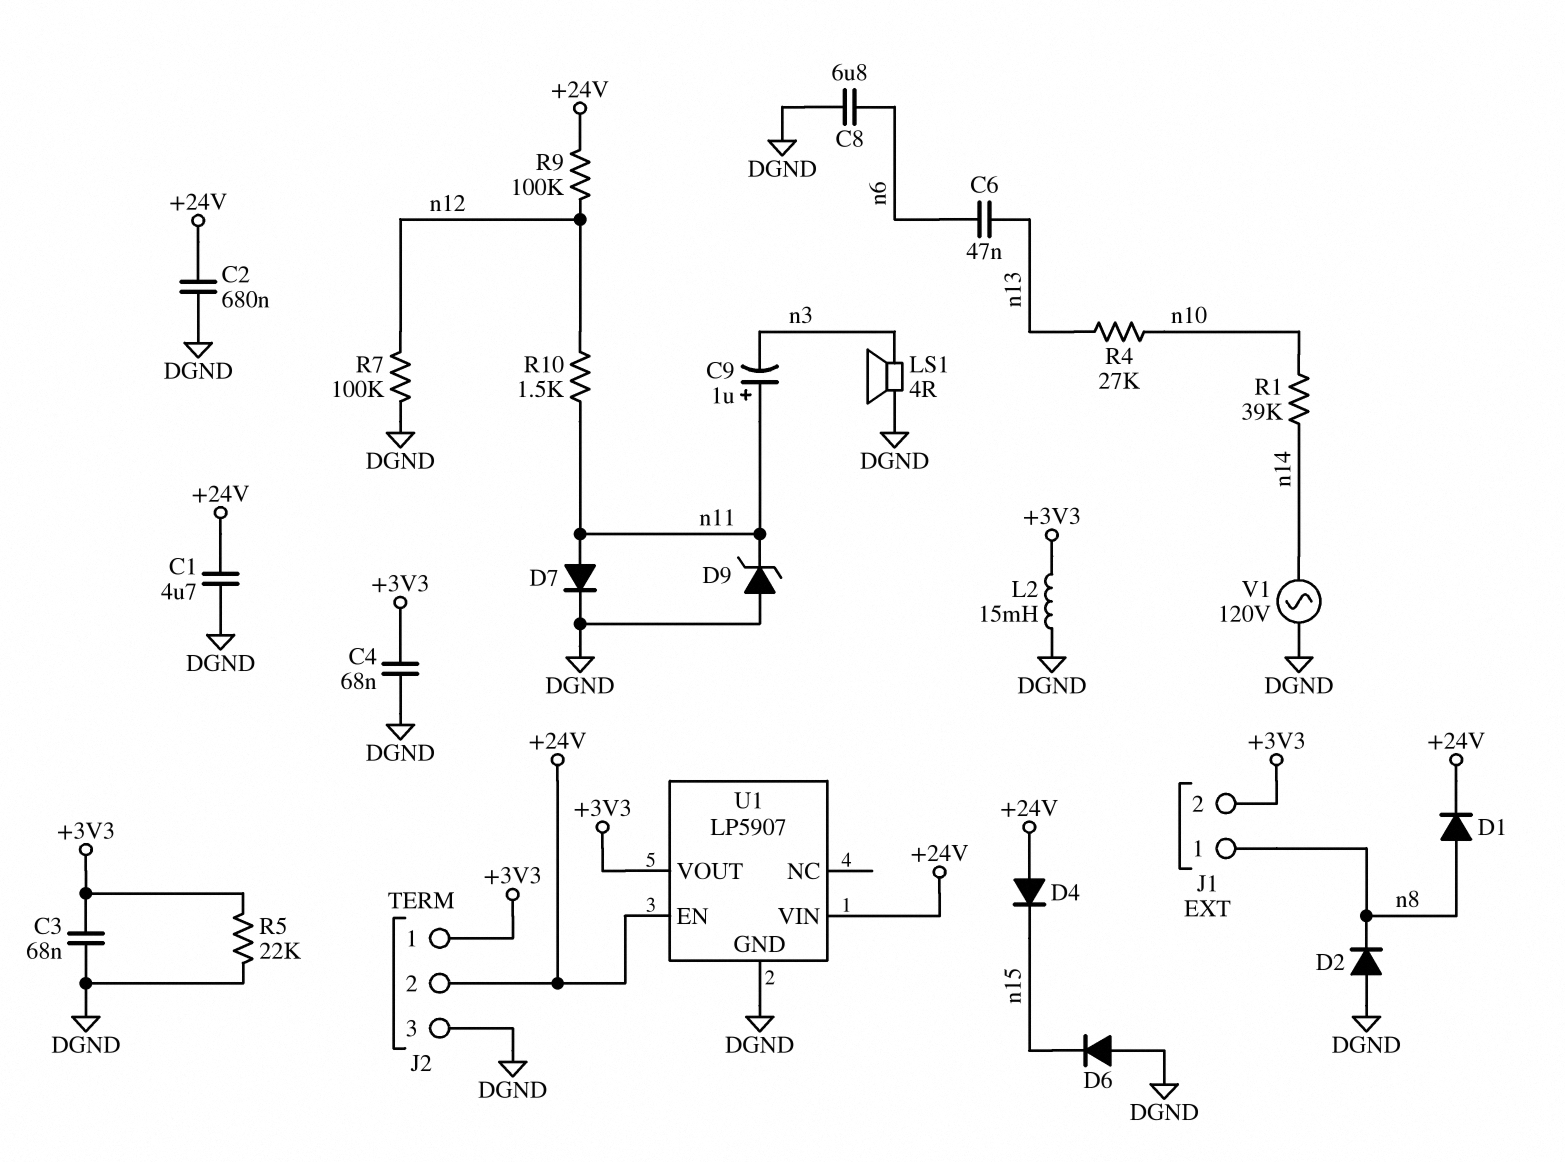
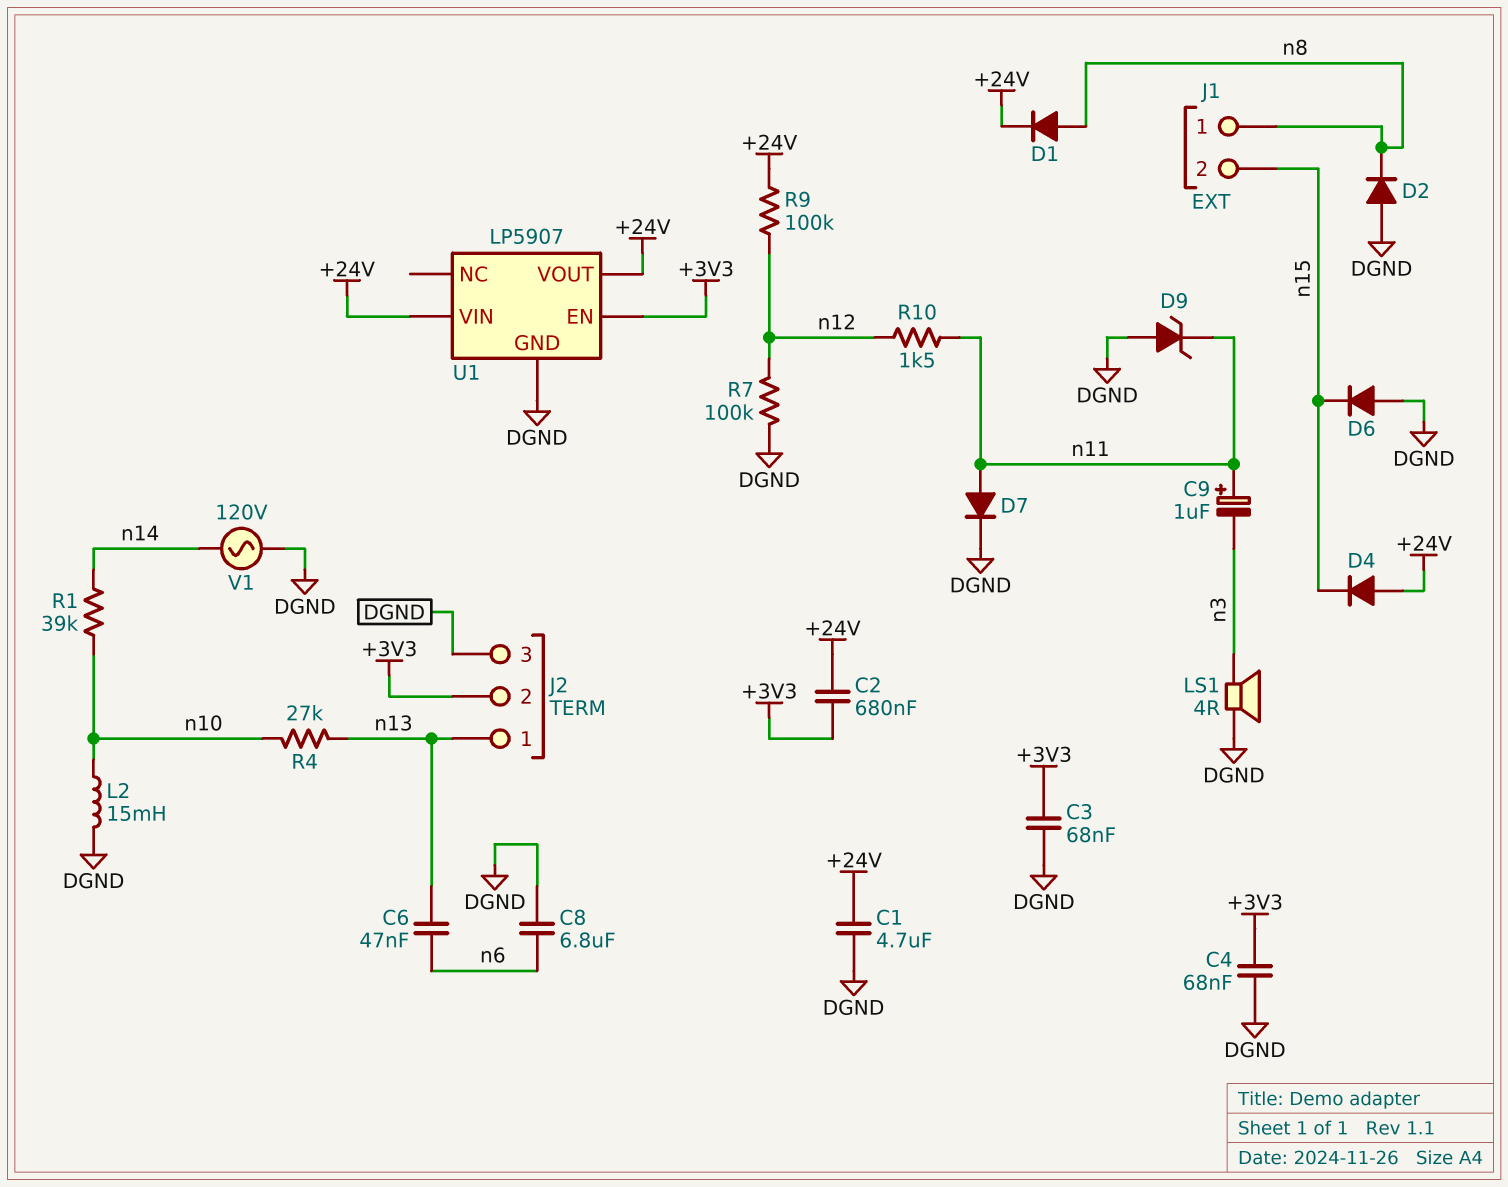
C2: 680nF (+24V, DGND) -> 680nF (+3V3, +24V)
J1 pin 2: +3V3 -> n15
J2 pin 1: +3V3 -> n13
J2 pin 2: +24V -> +3V3
L2: 15mH (+3V3, DGND) -> 15mH (DGND, n10)
R5: 22k (+3V3, DGND) -> none
U1 pin EN: +24V -> +3V3
U1 pin VOUT: +3V3 -> +24V

